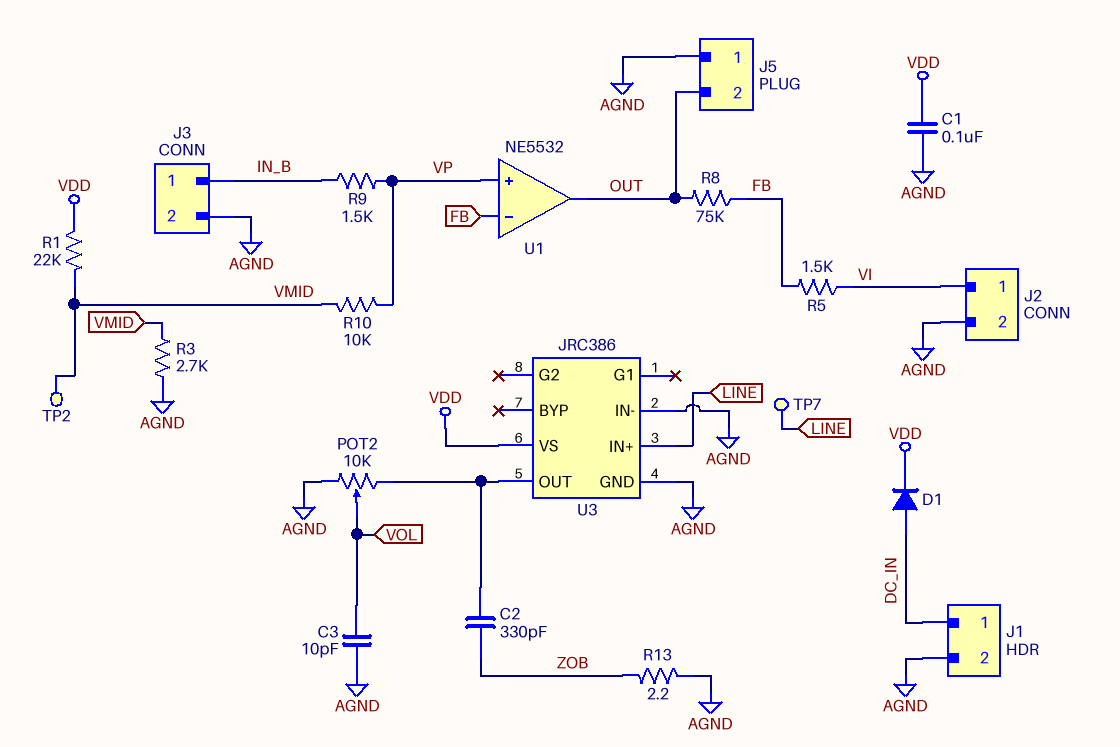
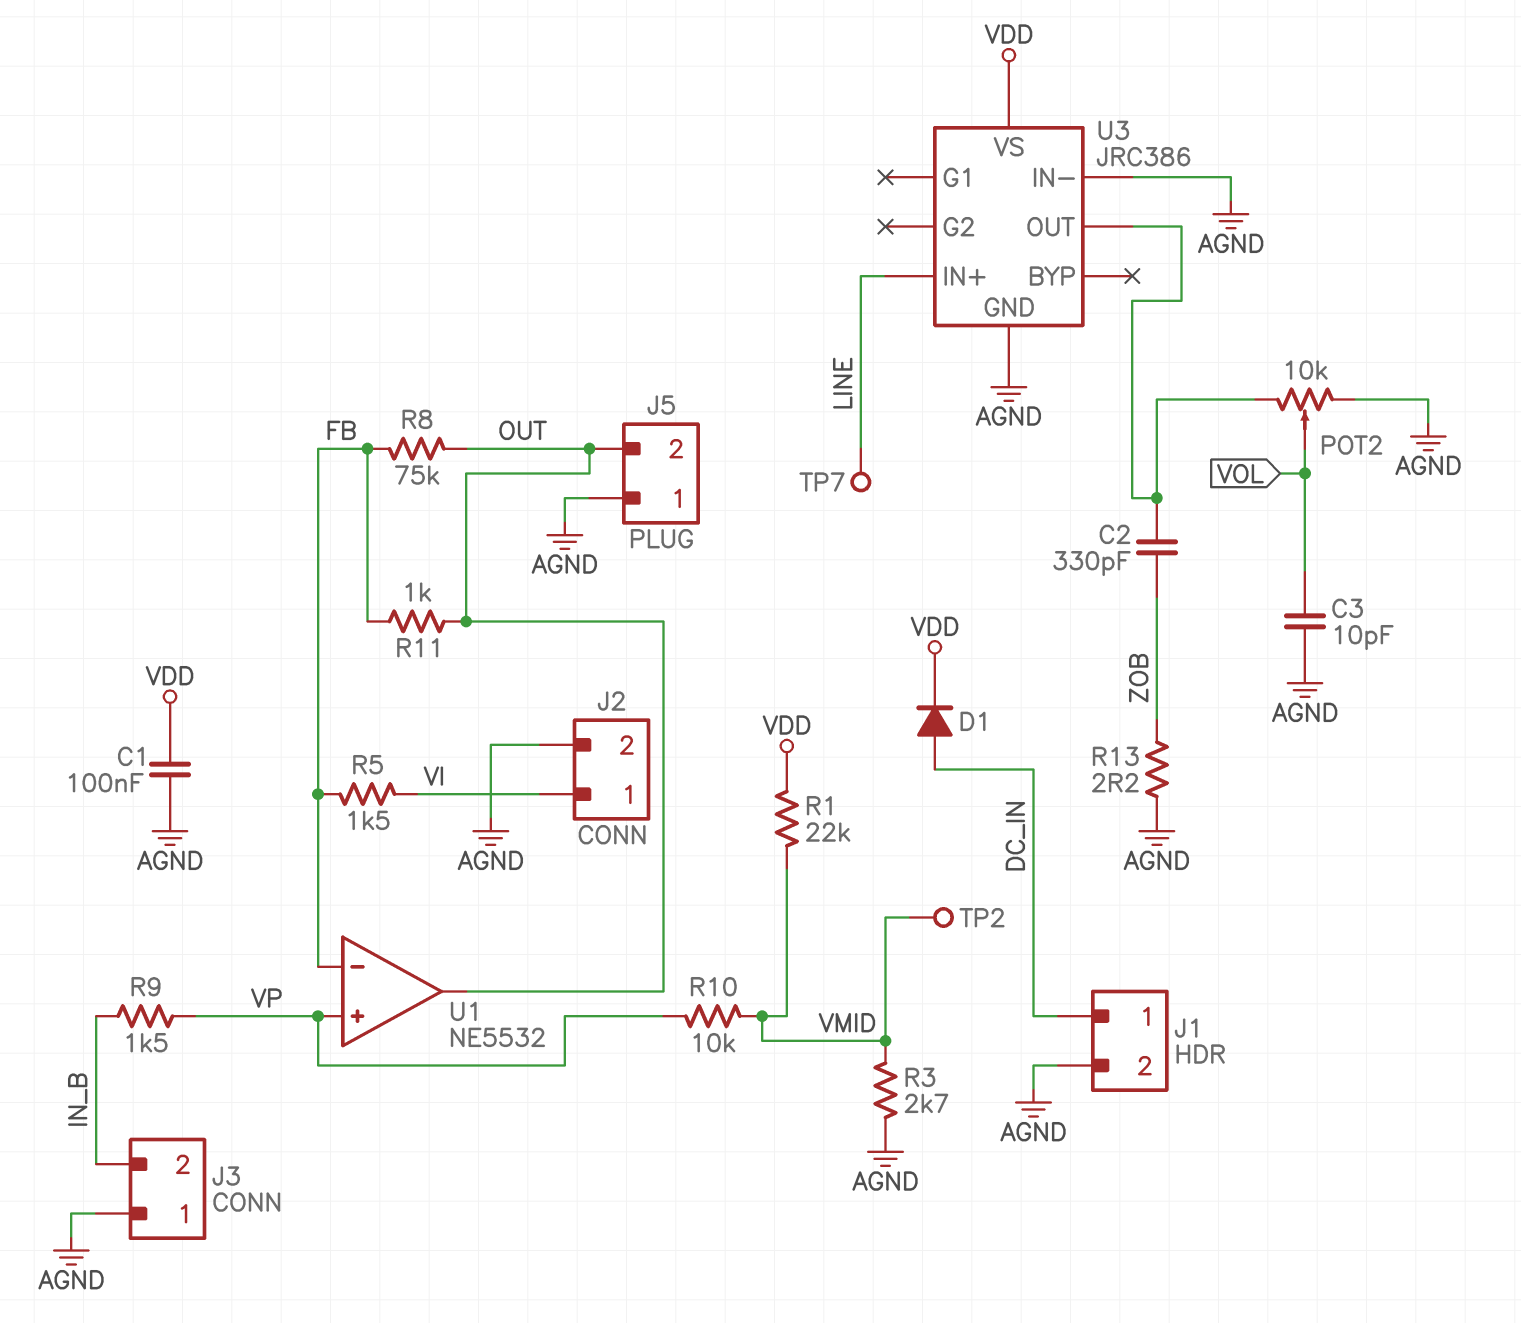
J3 pin 1: IN_B -> AGND
J3 pin 2: AGND -> IN_B
R11: none -> 1k (FB, OUT)

